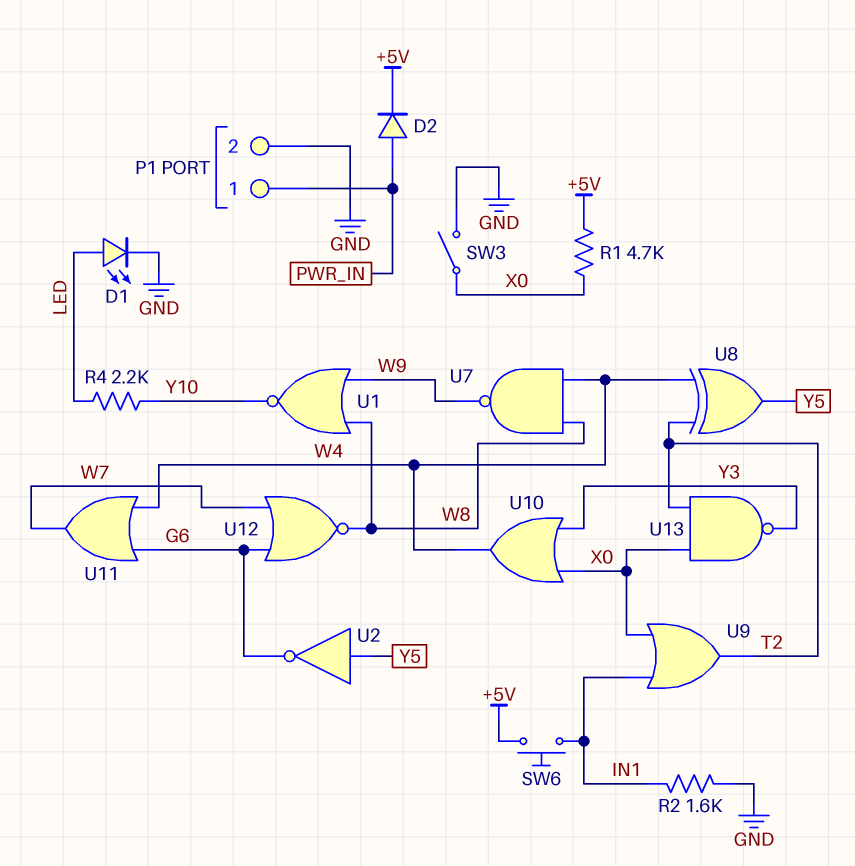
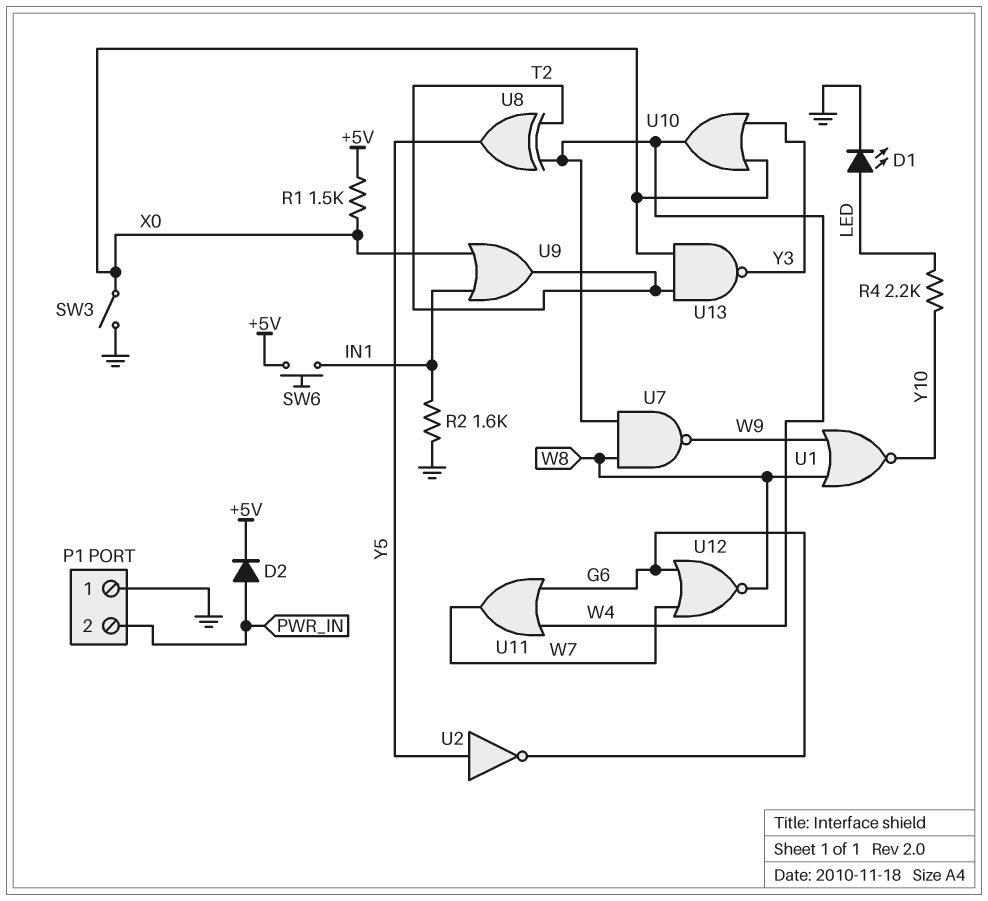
P1 pin 1: PWR_IN -> GND
P1 pin 2: GND -> PWR_IN
R1: 4.7k (+5V, X0) -> 1.5k (+5V, X0)

